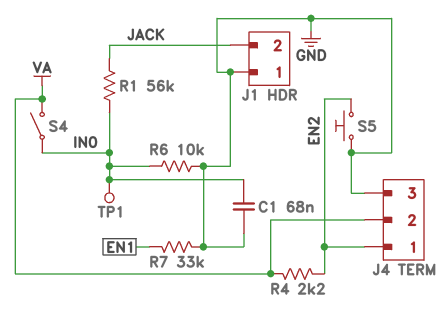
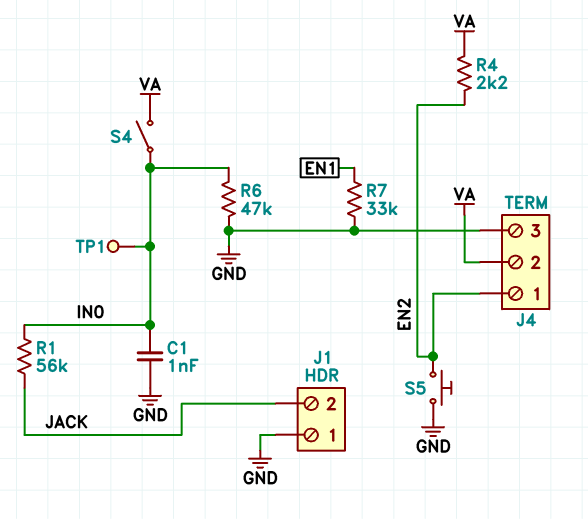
C1: 68nF (GND, IN0) -> 1nF (GND, IN0)
R6: 10k (GND, IN0) -> 47k (GND, IN0)

